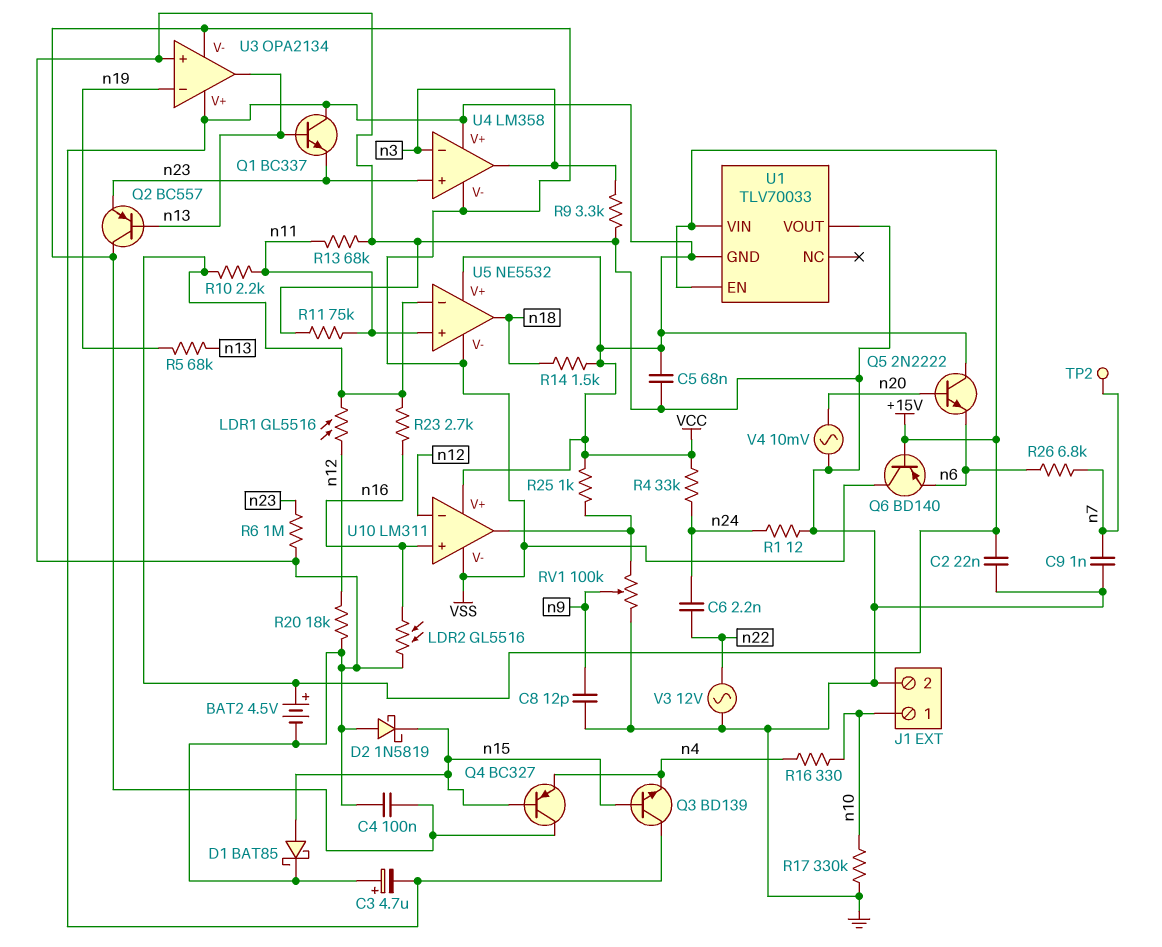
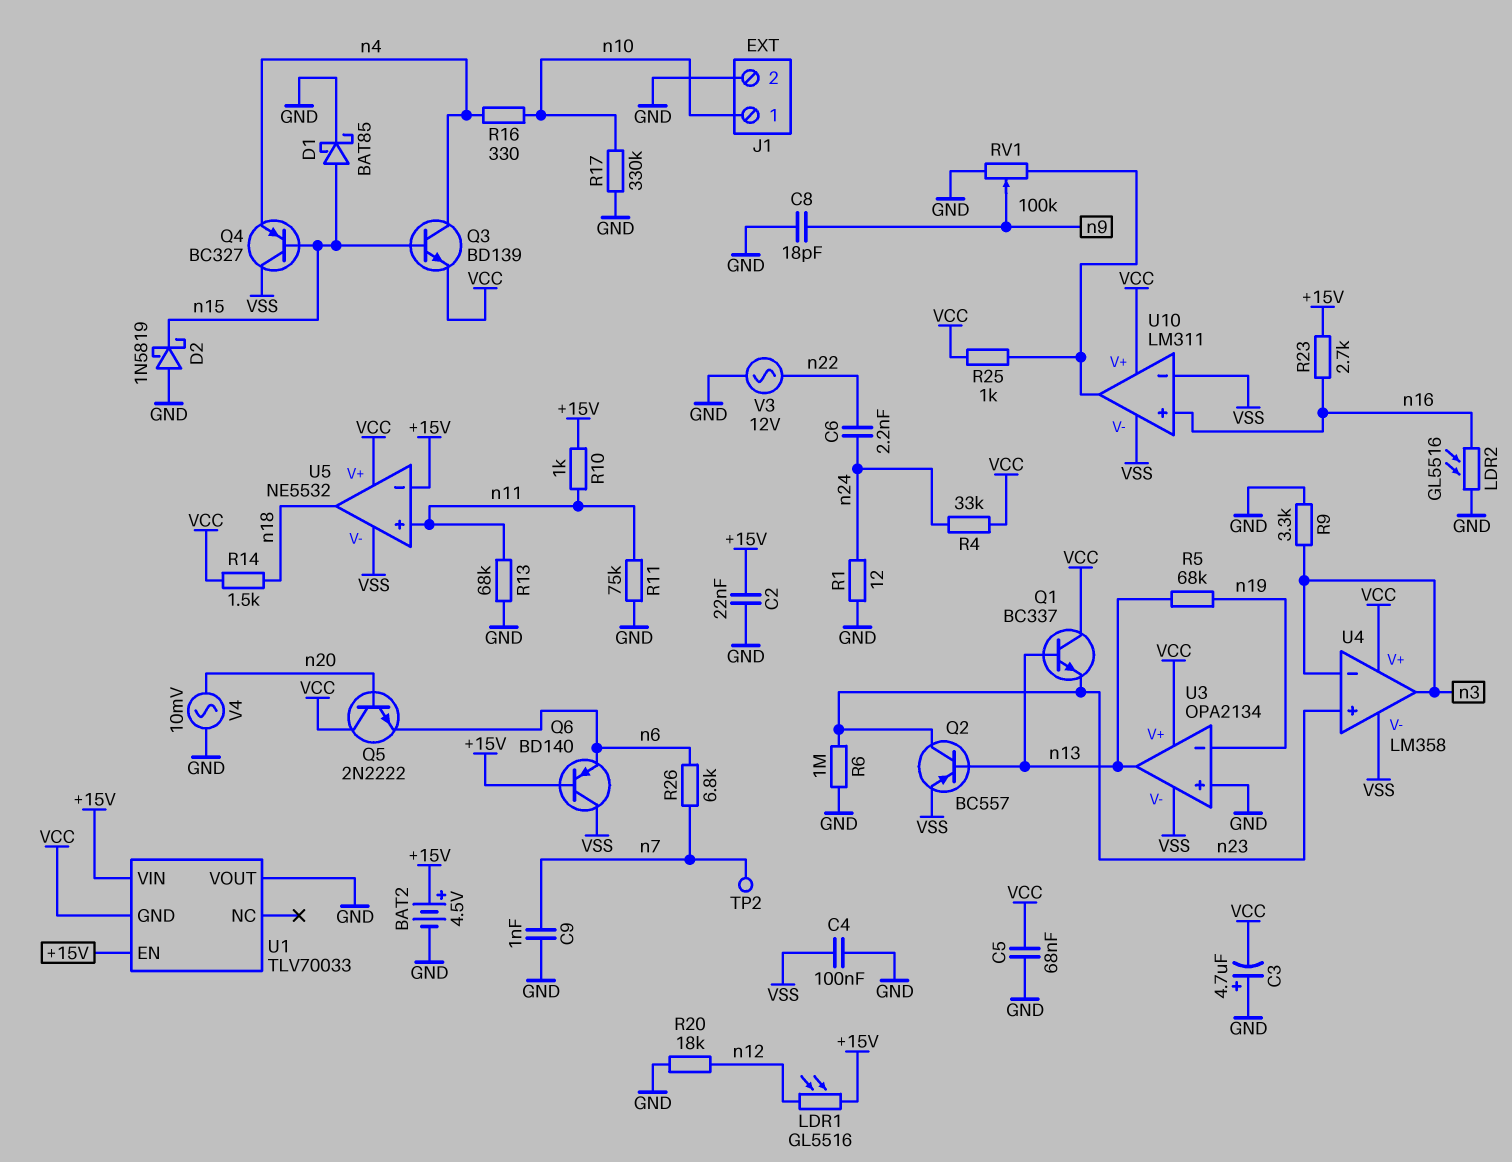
C8: 12pF (GND, n9) -> 18pF (GND, n9)
Q2: PNP BC557 (B n13, C VSS, E n23) -> PNP BC557 (B n13, C n23, E VSS)
Q3: NPN BD139 (B n15, C VCC, E n4) -> NPN BD139 (B n15, C n4, E VCC)
R10: 2.2k (+15V, n11) -> 1k (+15V, n11)
U10 pin in-: n12 -> VSS

